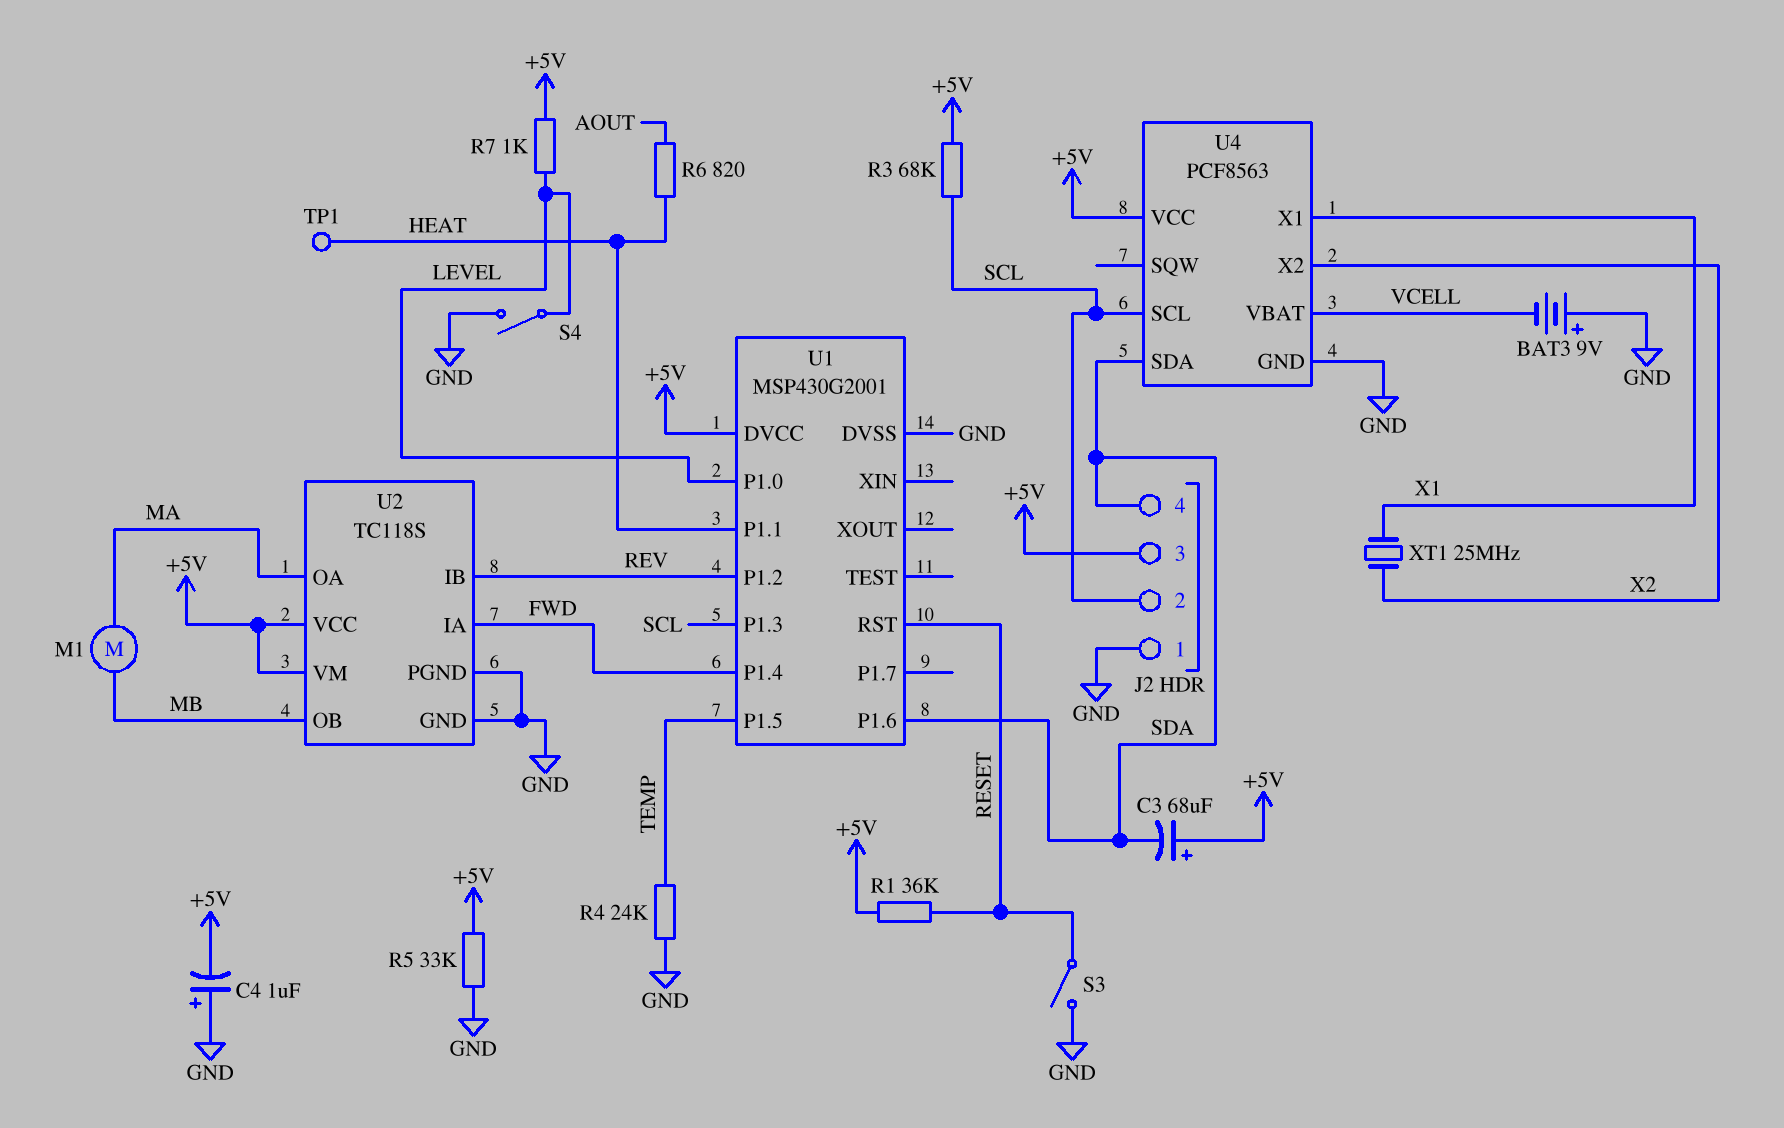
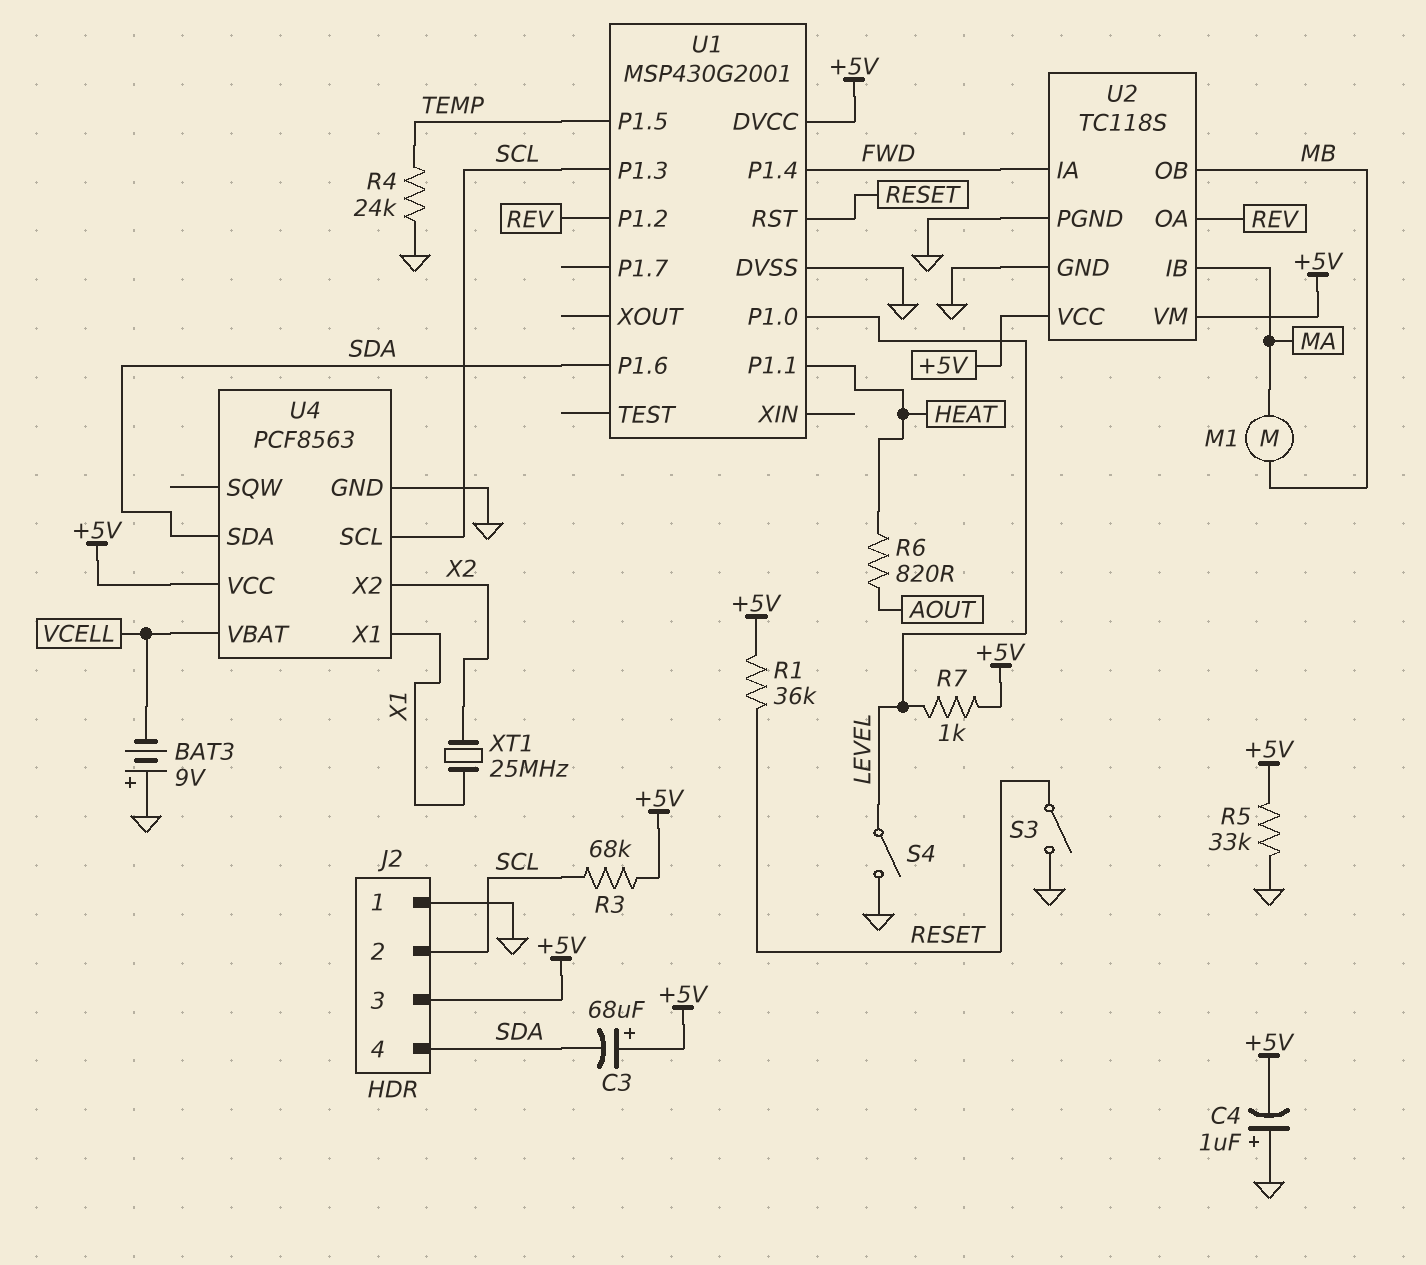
TP1: test point (HEAT) -> none
U2 pin IB: REV -> MA
U2 pin OA: MA -> REV

